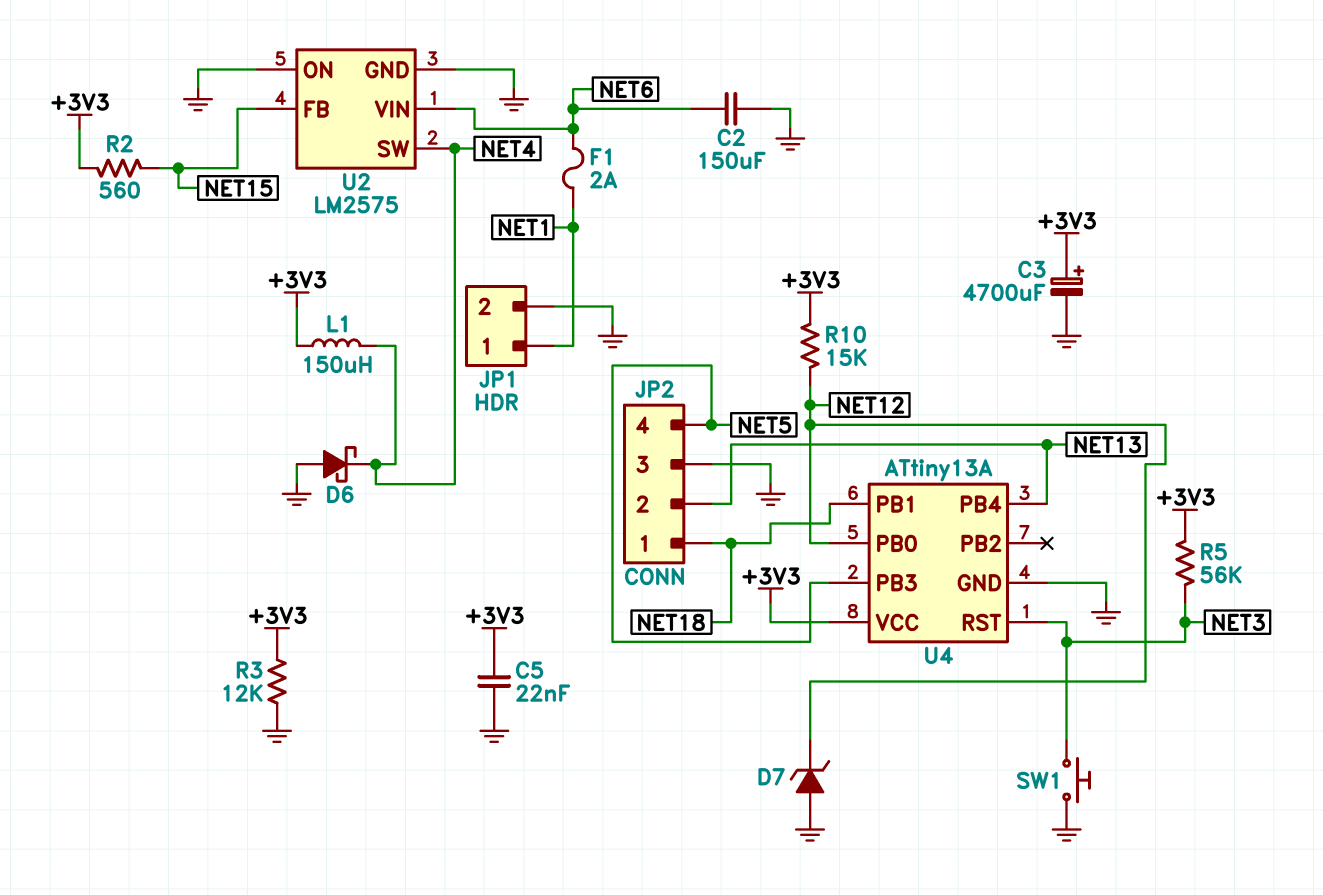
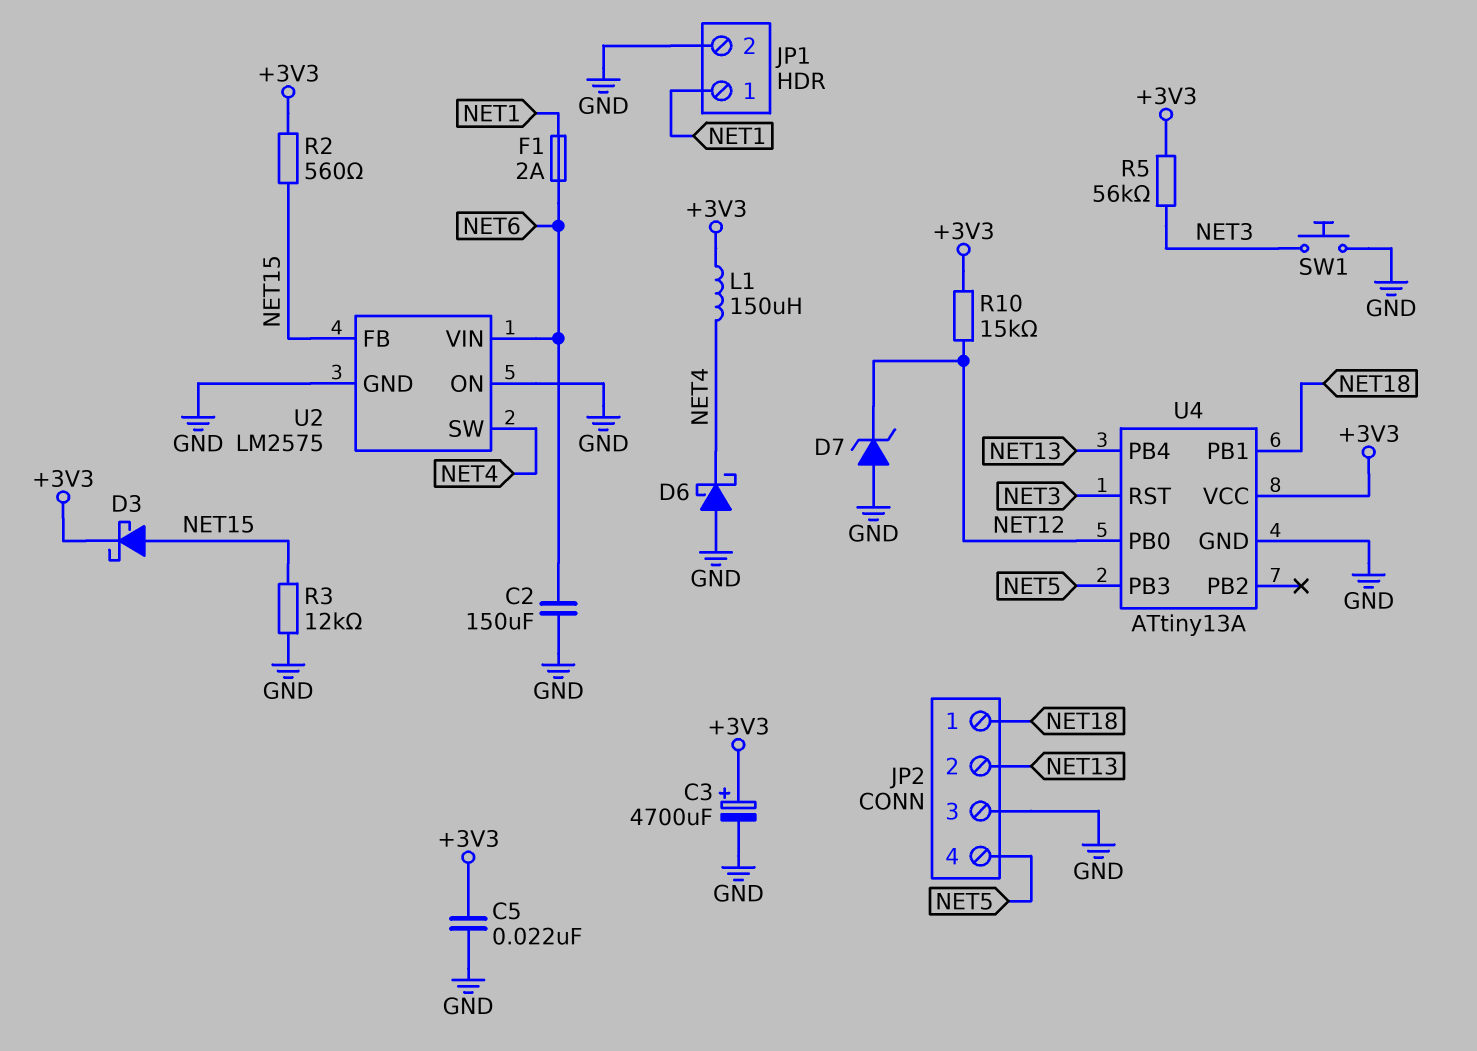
D3: none -> schottky (A NET15, K +3V3)
R3: 12k (+3V3, GND) -> 12k (GND, NET15)

